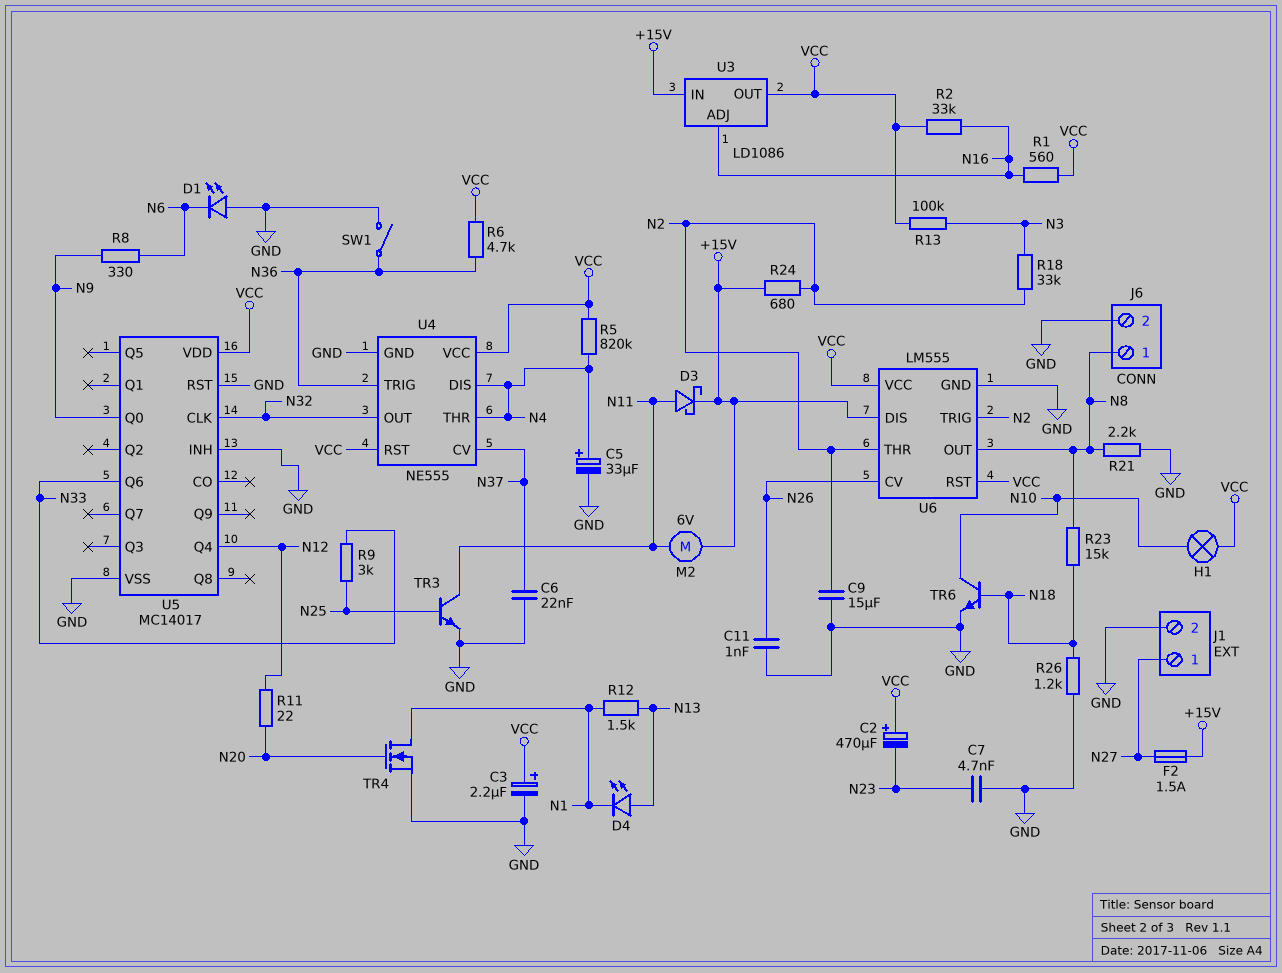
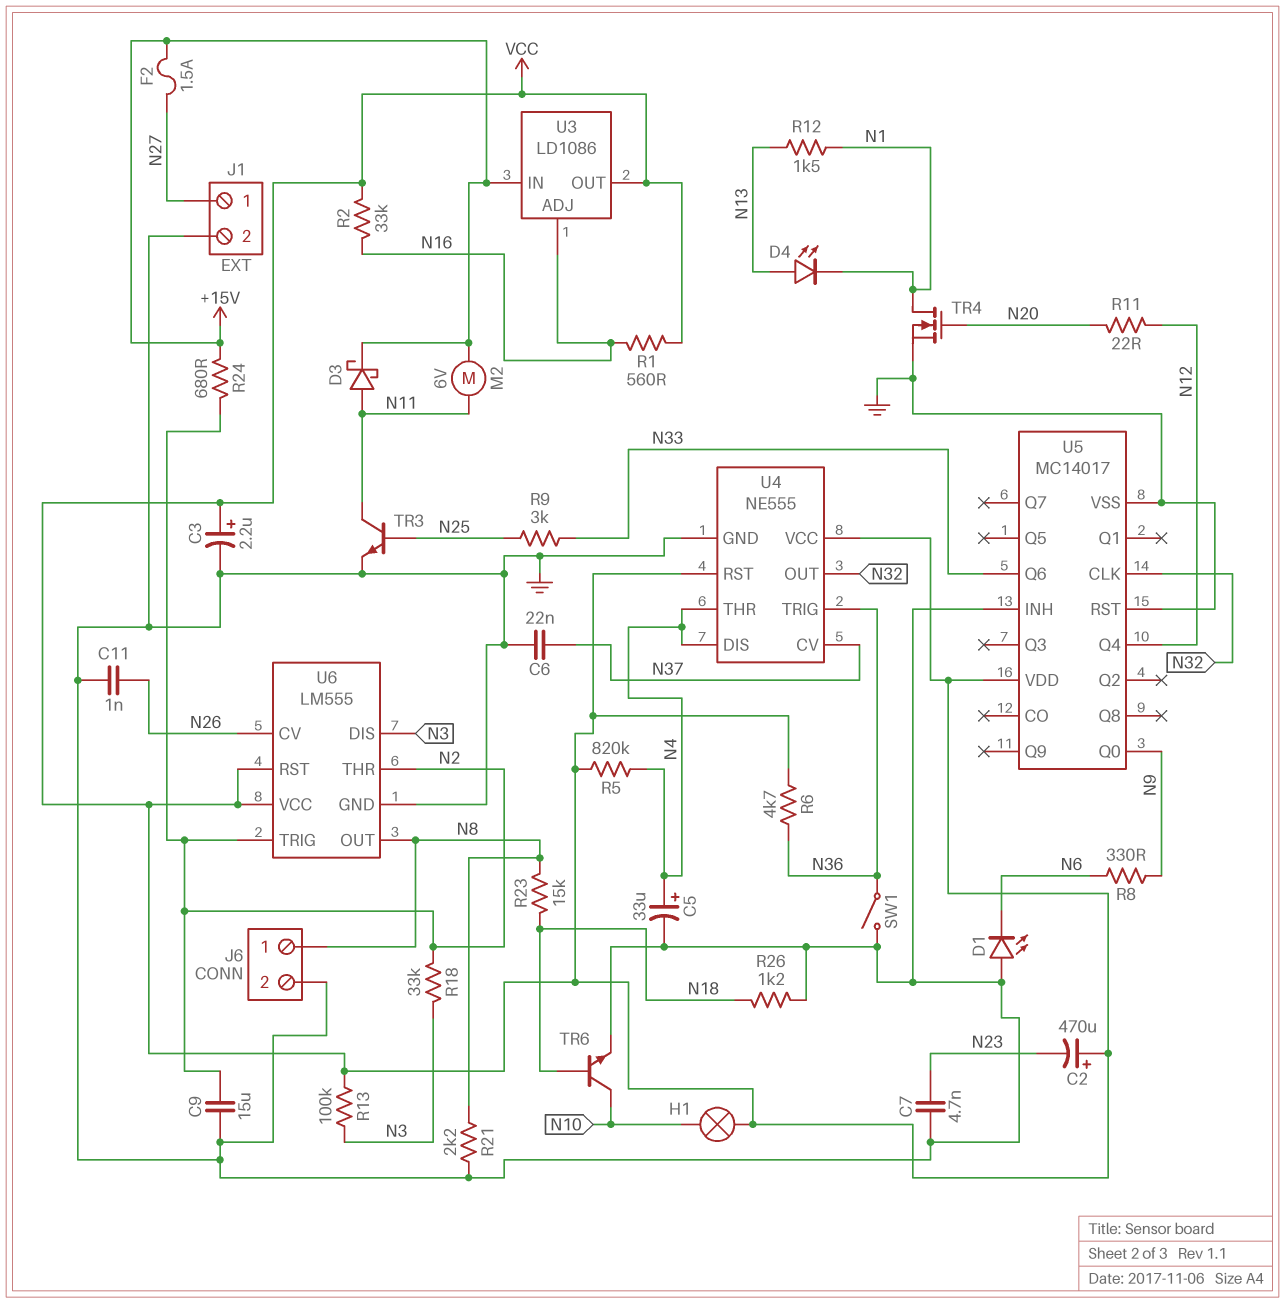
U6 pin DIS: +15V -> N3

